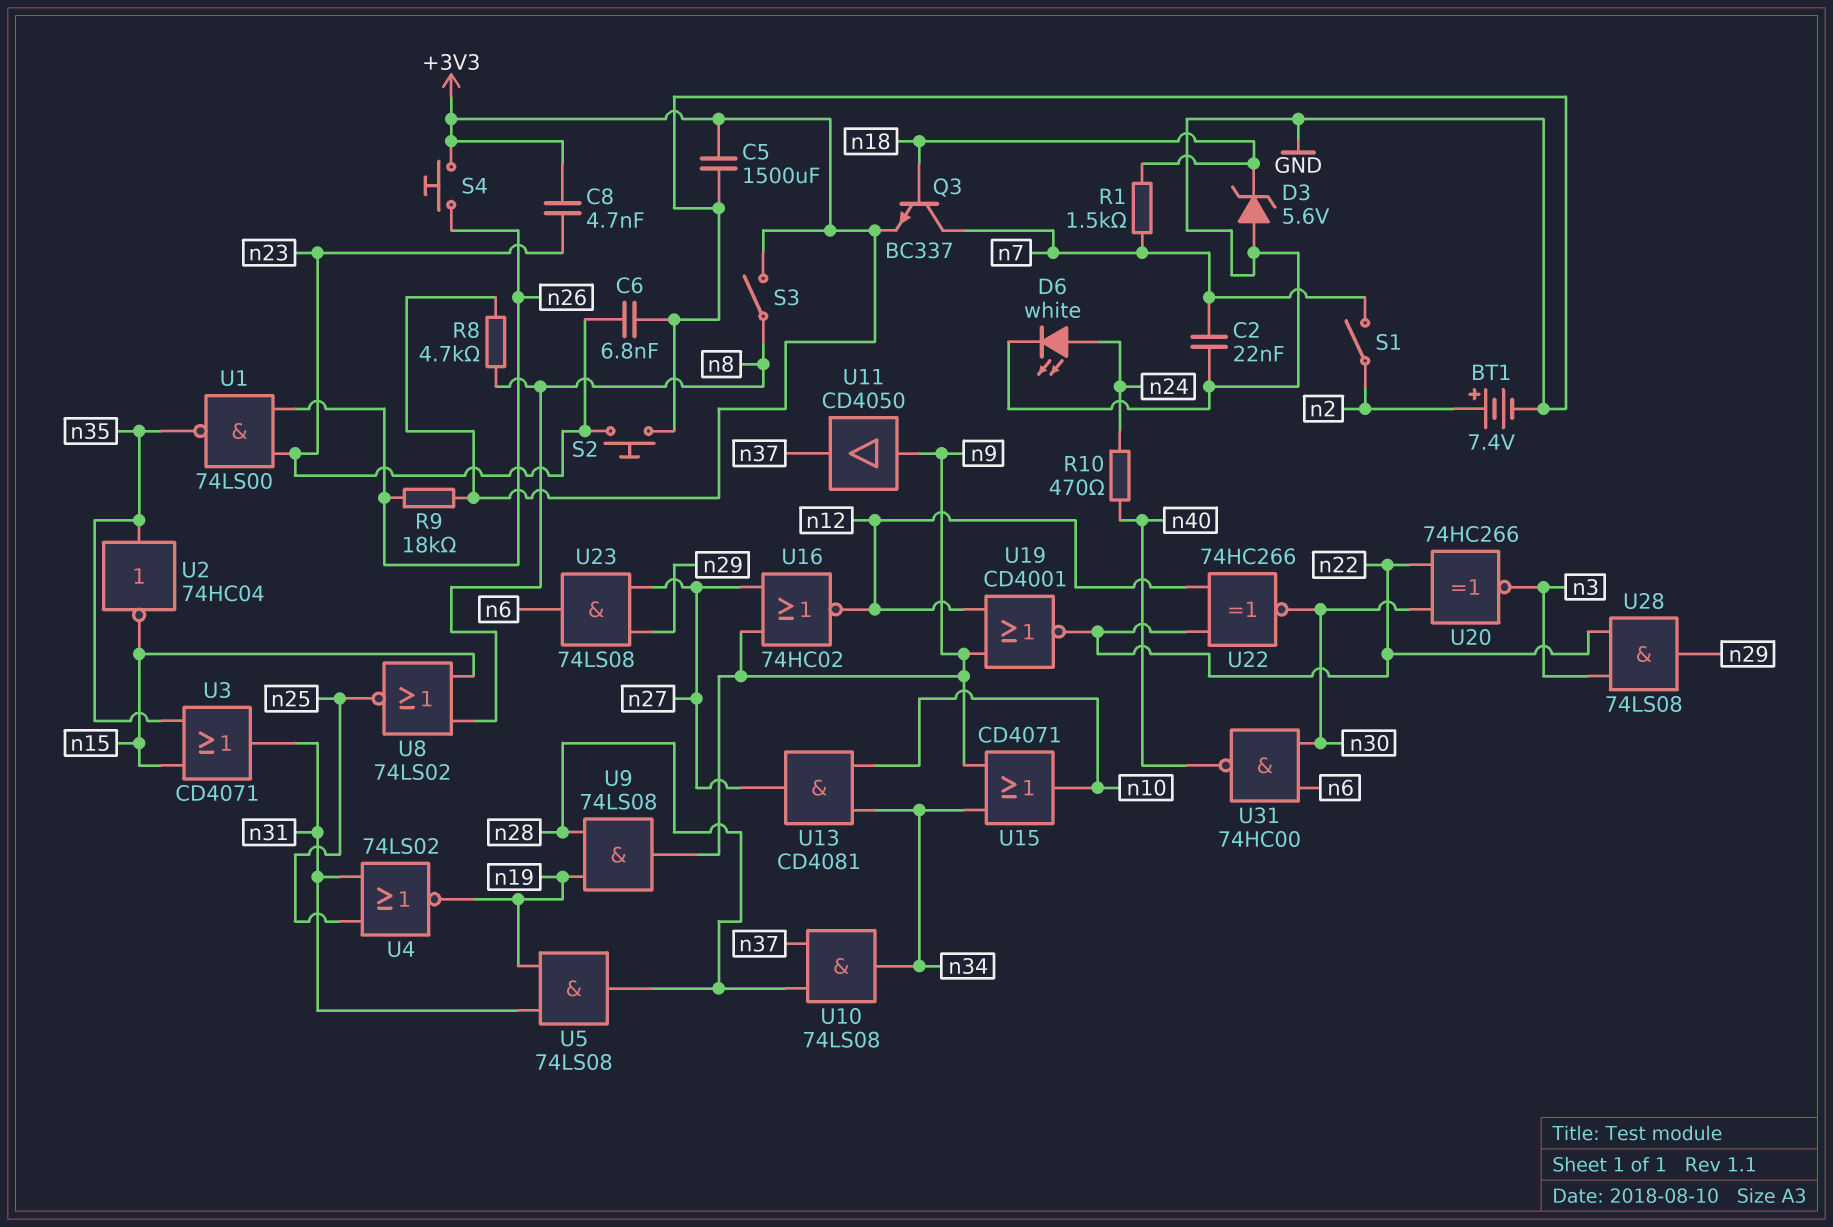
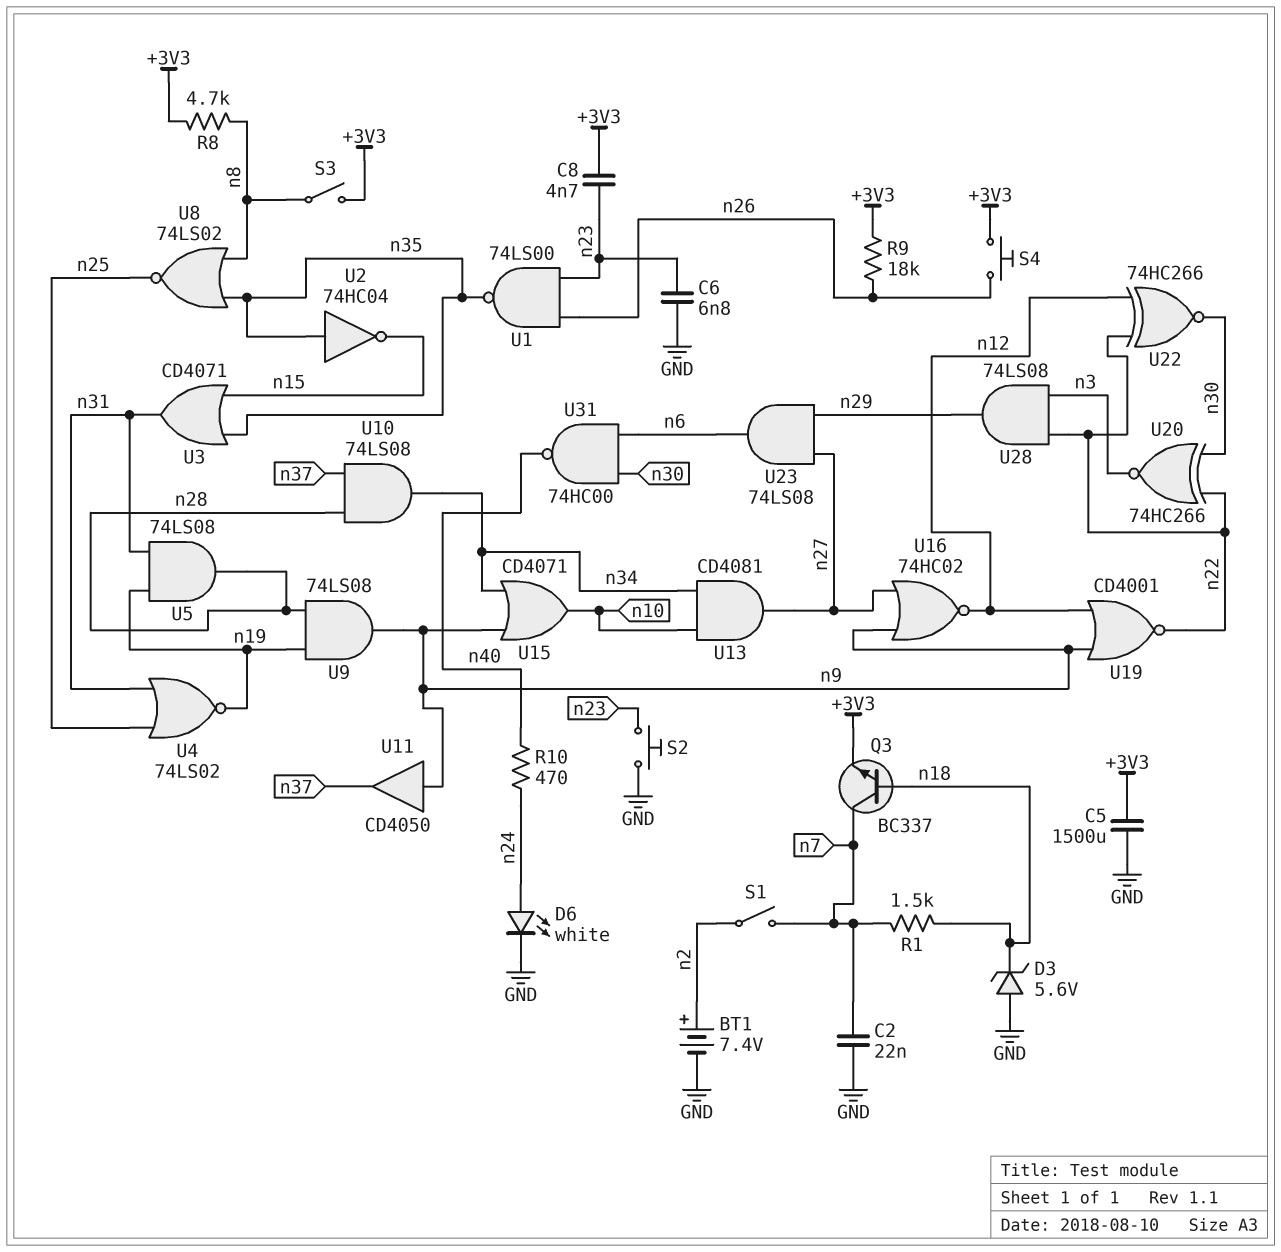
U8: NOR 74LS02 (in n8, in n15, out n25) -> NOR 74LS02 (in n8, in n35, out n25)

